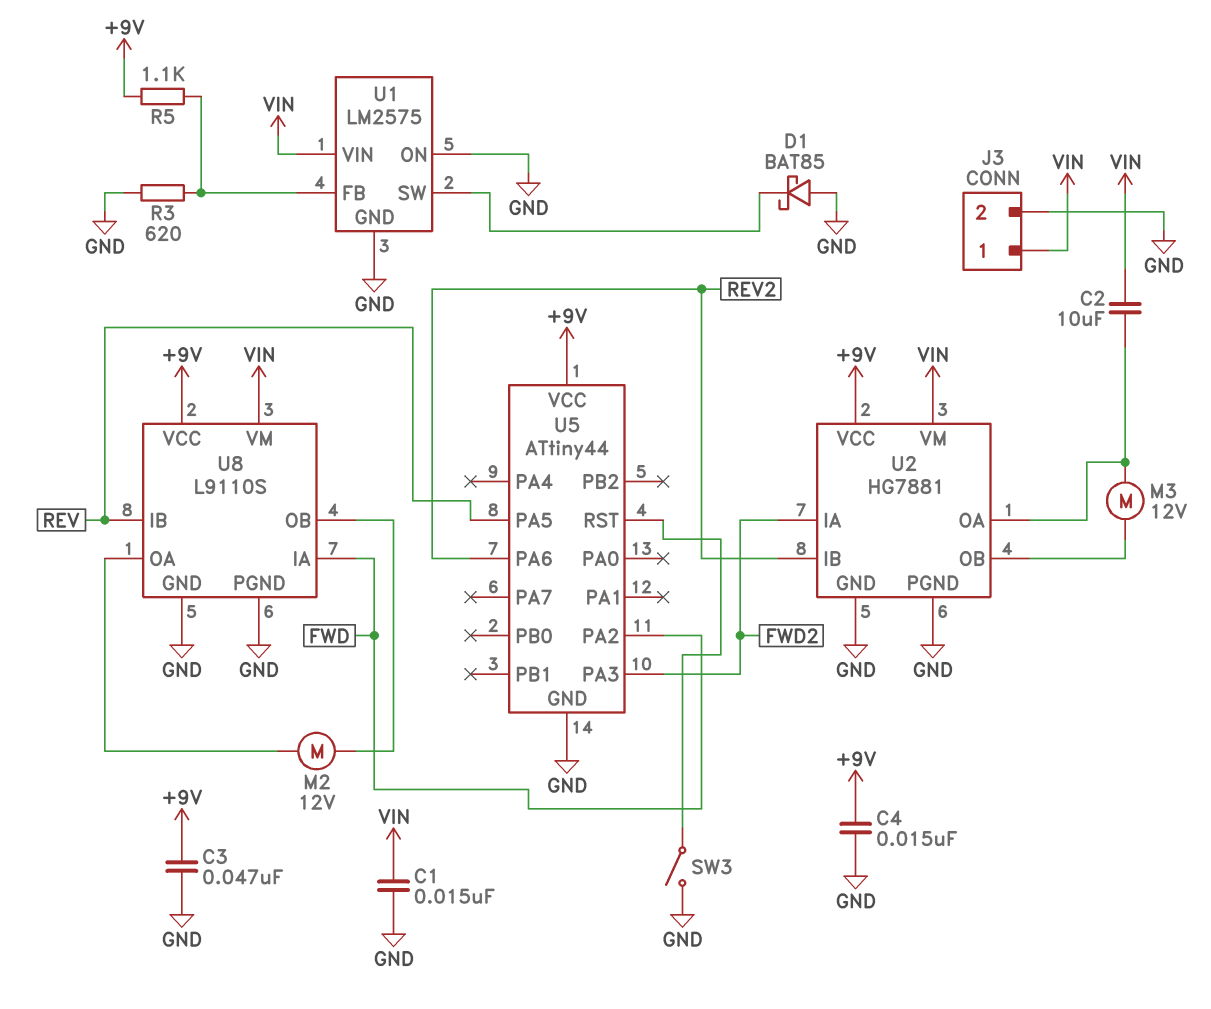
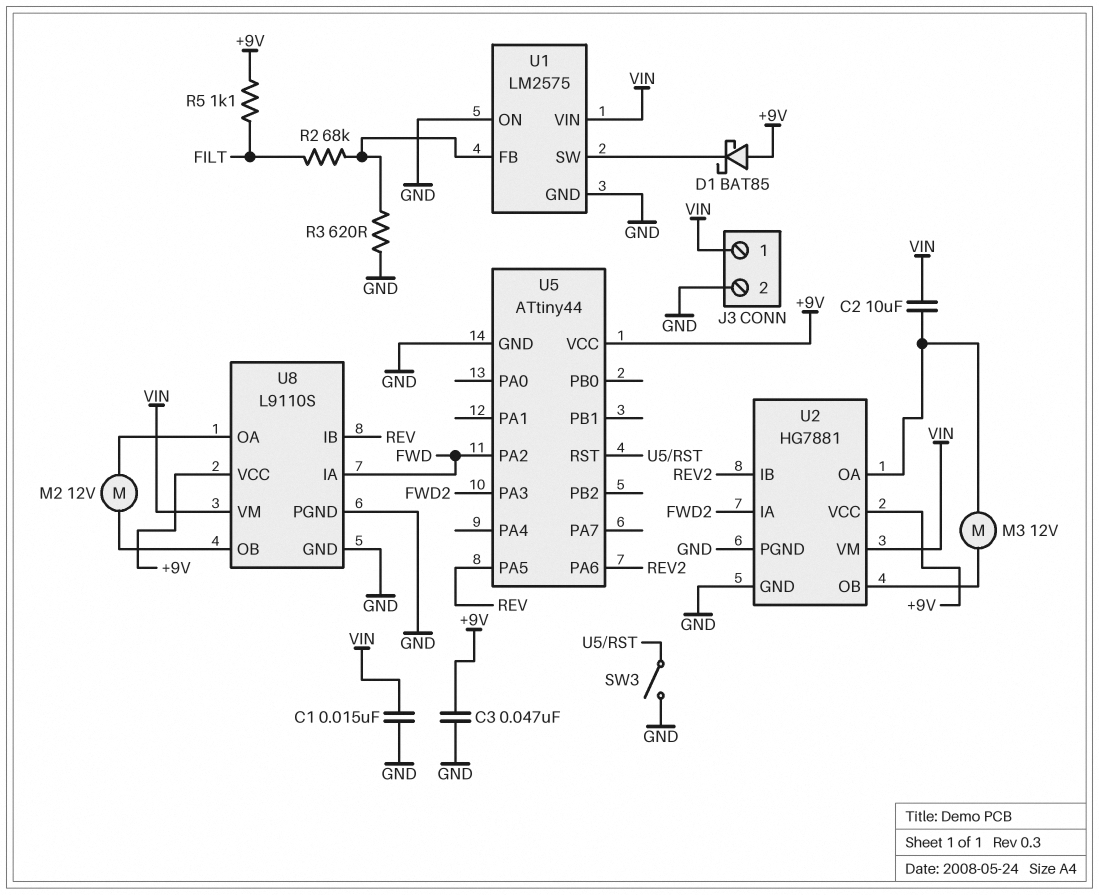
C4: 15nF (+9V, GND) -> none
D1: schottky BAT85 (A GND, K U1/SW) -> schottky BAT85 (A +9V, K U1/SW)
R2: none -> 68k (FILT, U1/FB)
R5: 1.1k (+9V, U1/FB) -> 1.1k (+9V, FILT)

